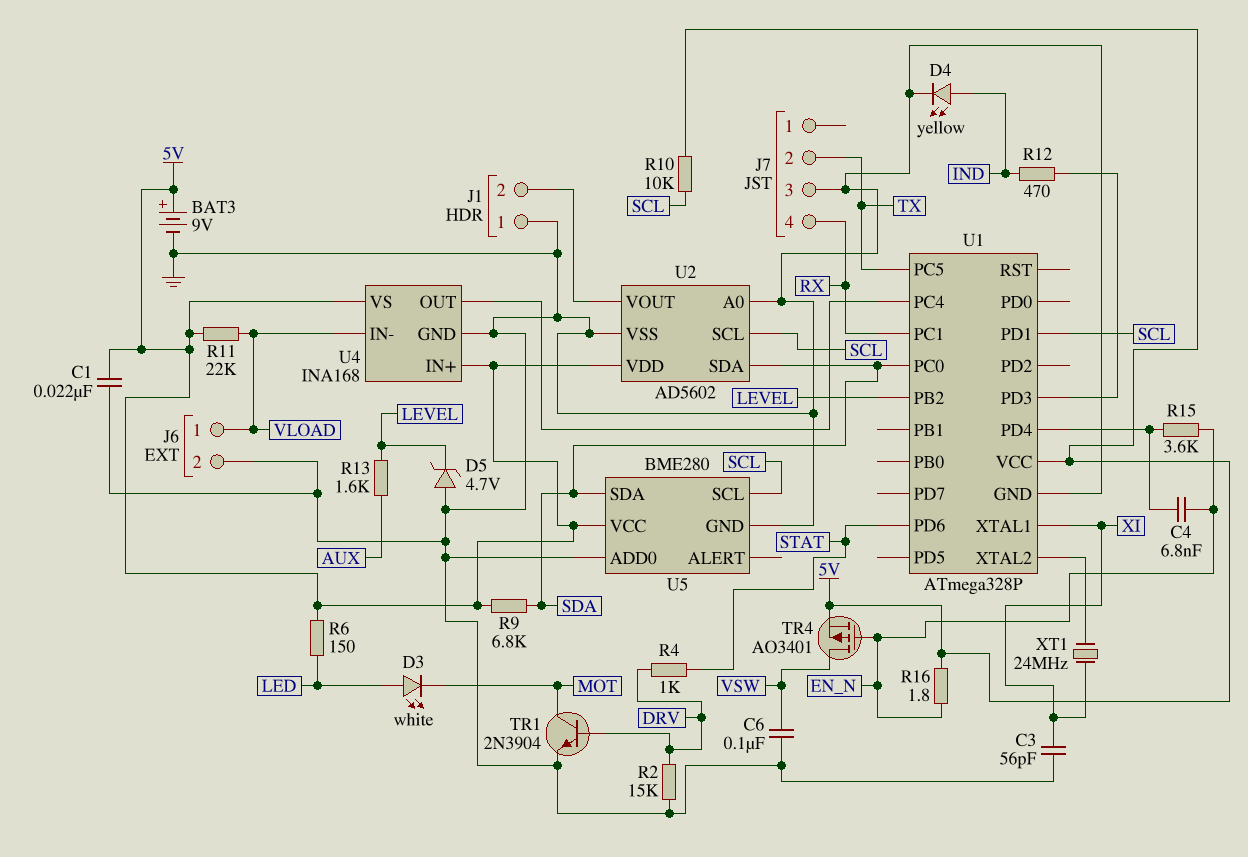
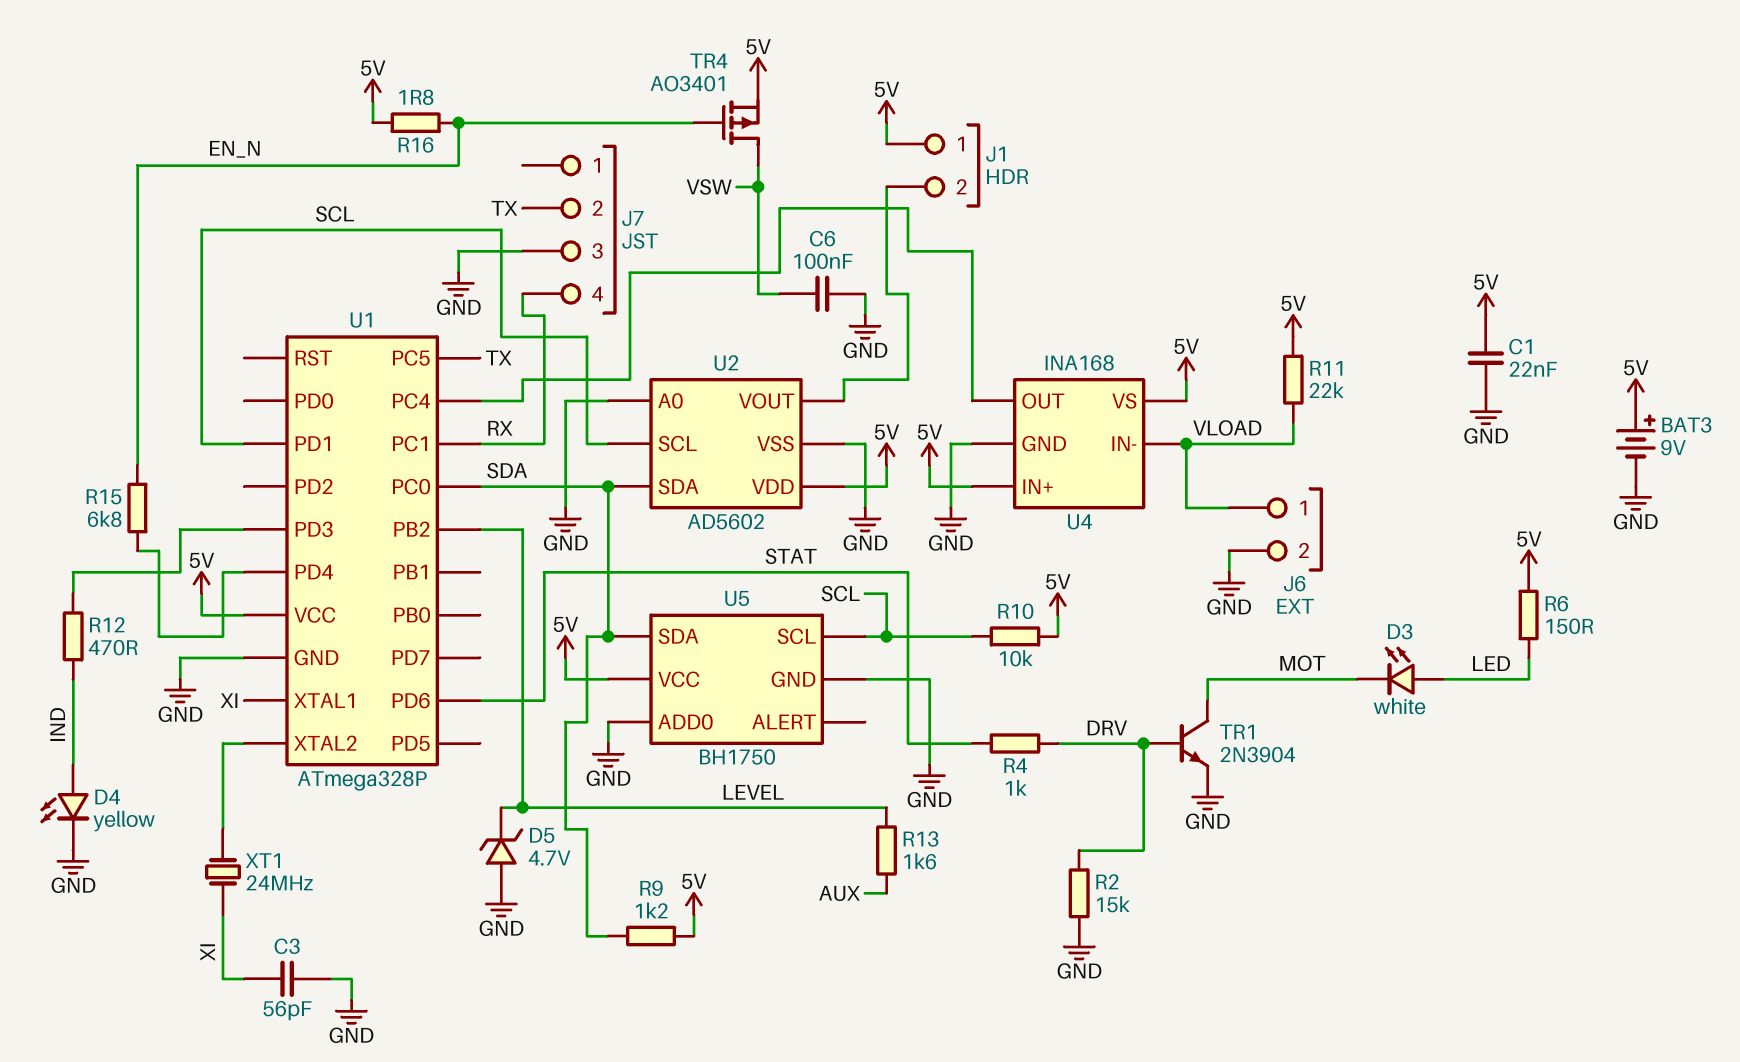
C4: 6.8nF (EN_N, U1/PD4) -> none
J1 pin 1: GND -> 5V
R9: 6.8k (5V, SDA) -> 1.2k (5V, SDA)
R15: 3.6k (EN_N, U1/PD4) -> 6.8k (EN_N, U1/PD4)
U5: BME280 -> BH1750

